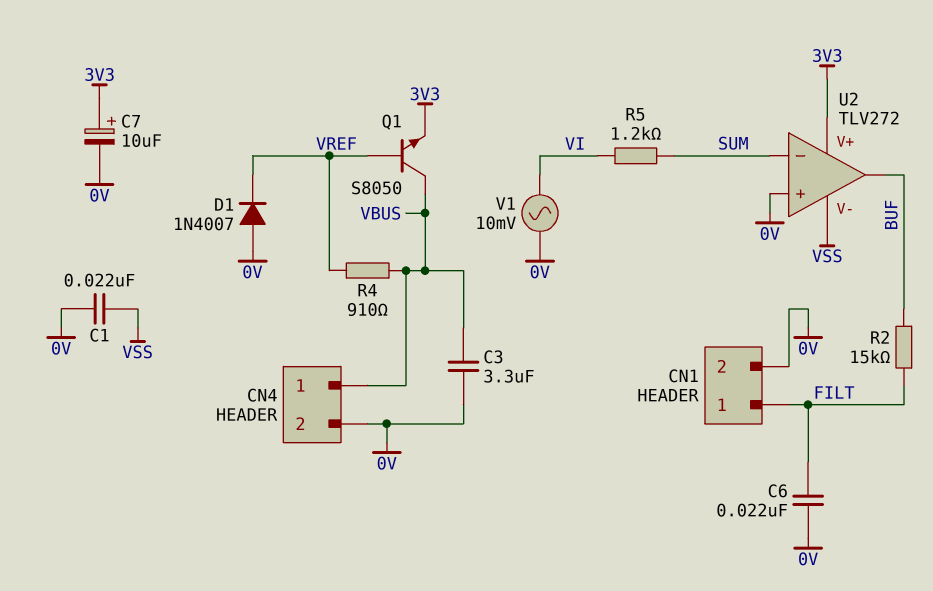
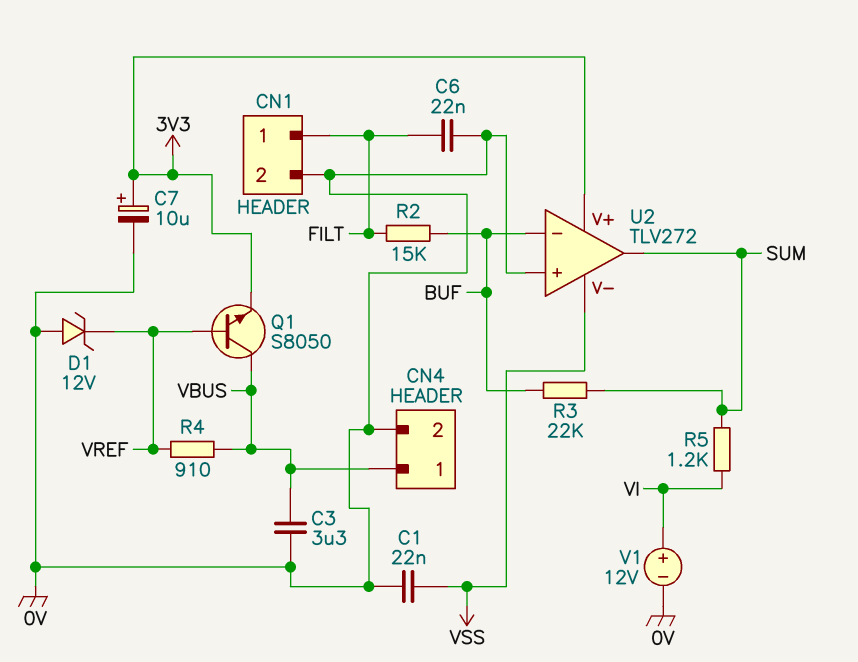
D1: diode 1N4007 (A 0V, K VREF) -> zener 12V (A 0V, K VREF)
R3: none -> 22k (BUF, SUM)
U2 pin in-: SUM -> BUF
U2 pin out: BUF -> SUM
V1: AC 10mV (0V, VI) -> 12V (plus VI, minus 0V)

